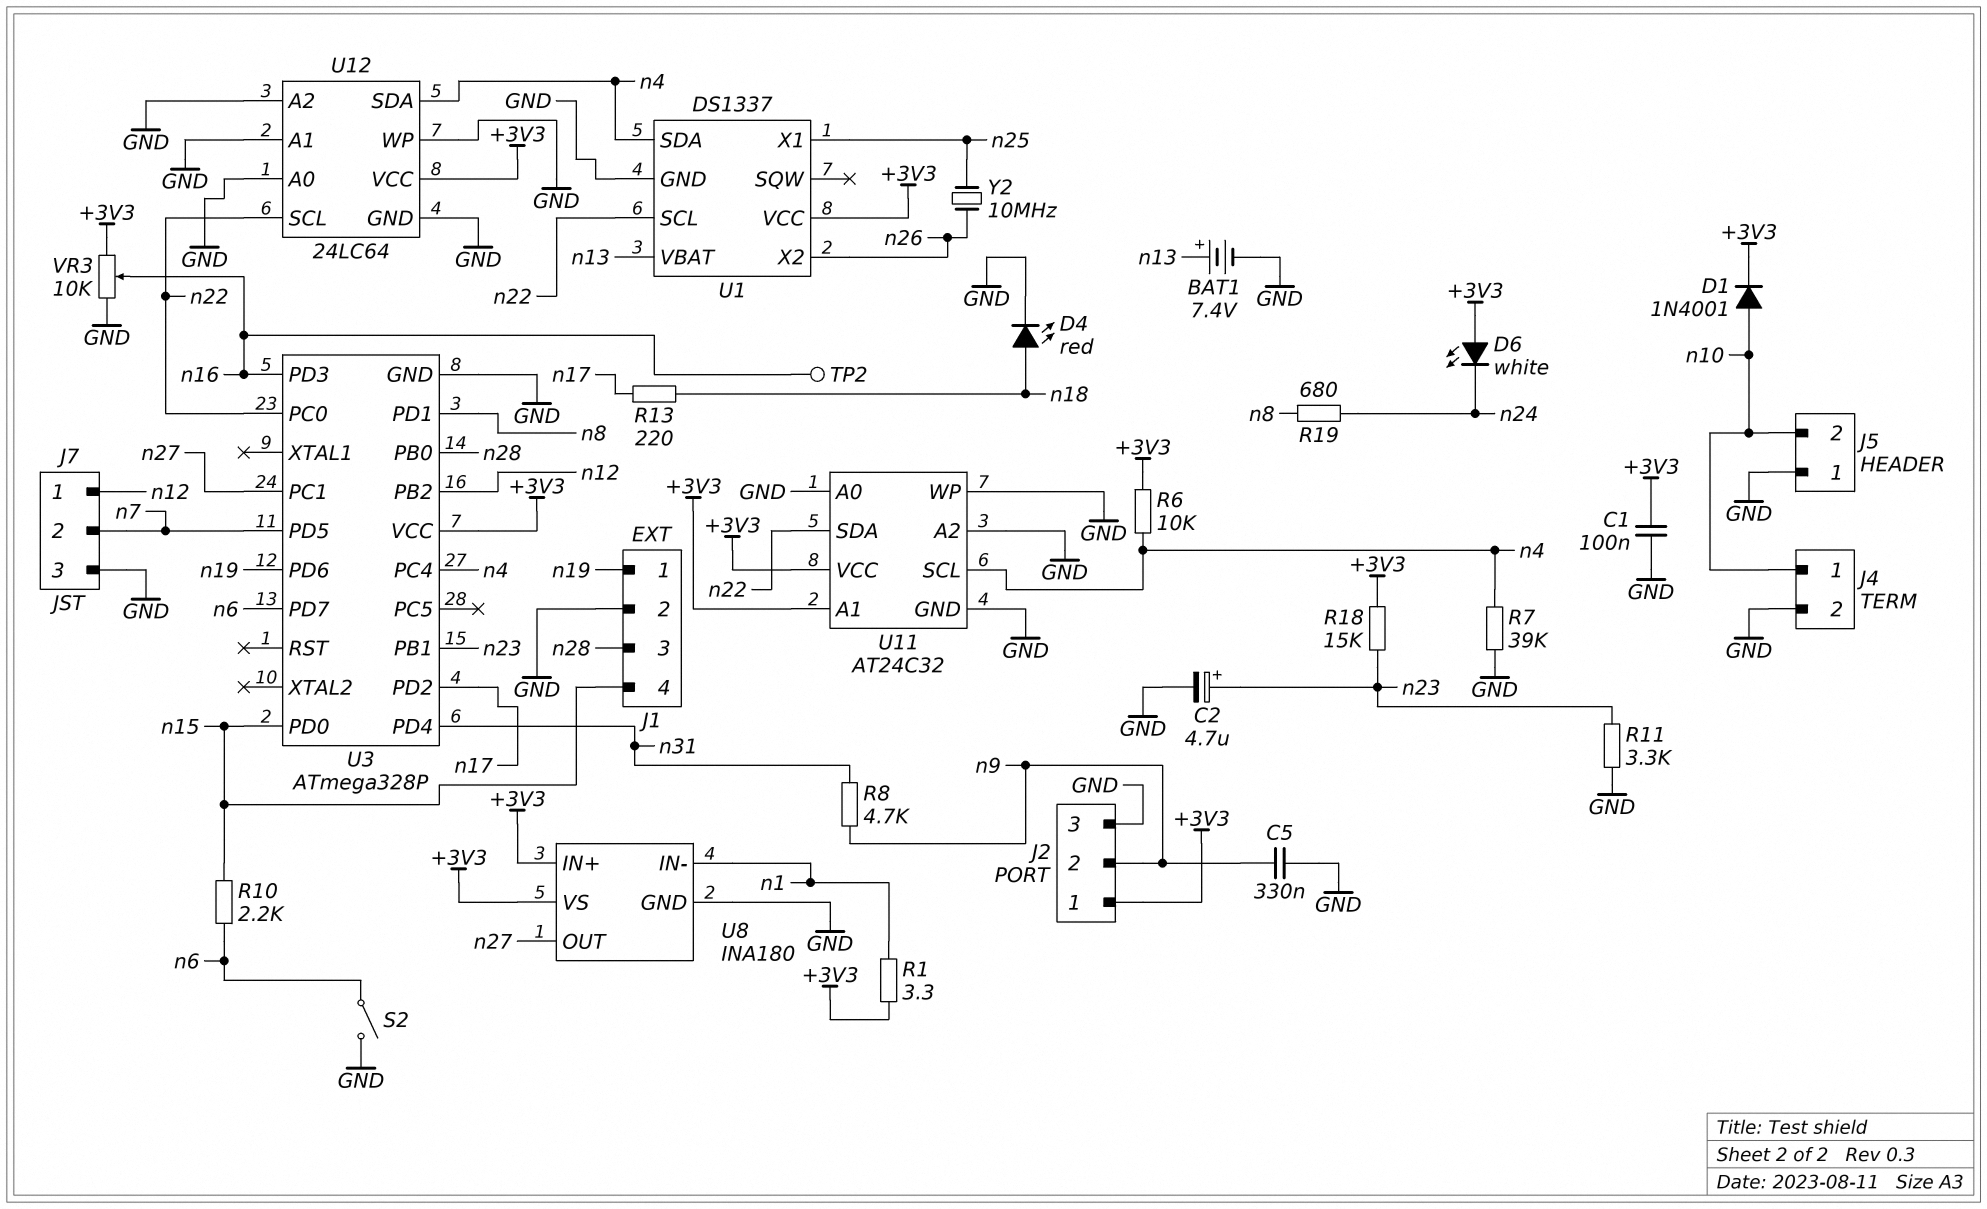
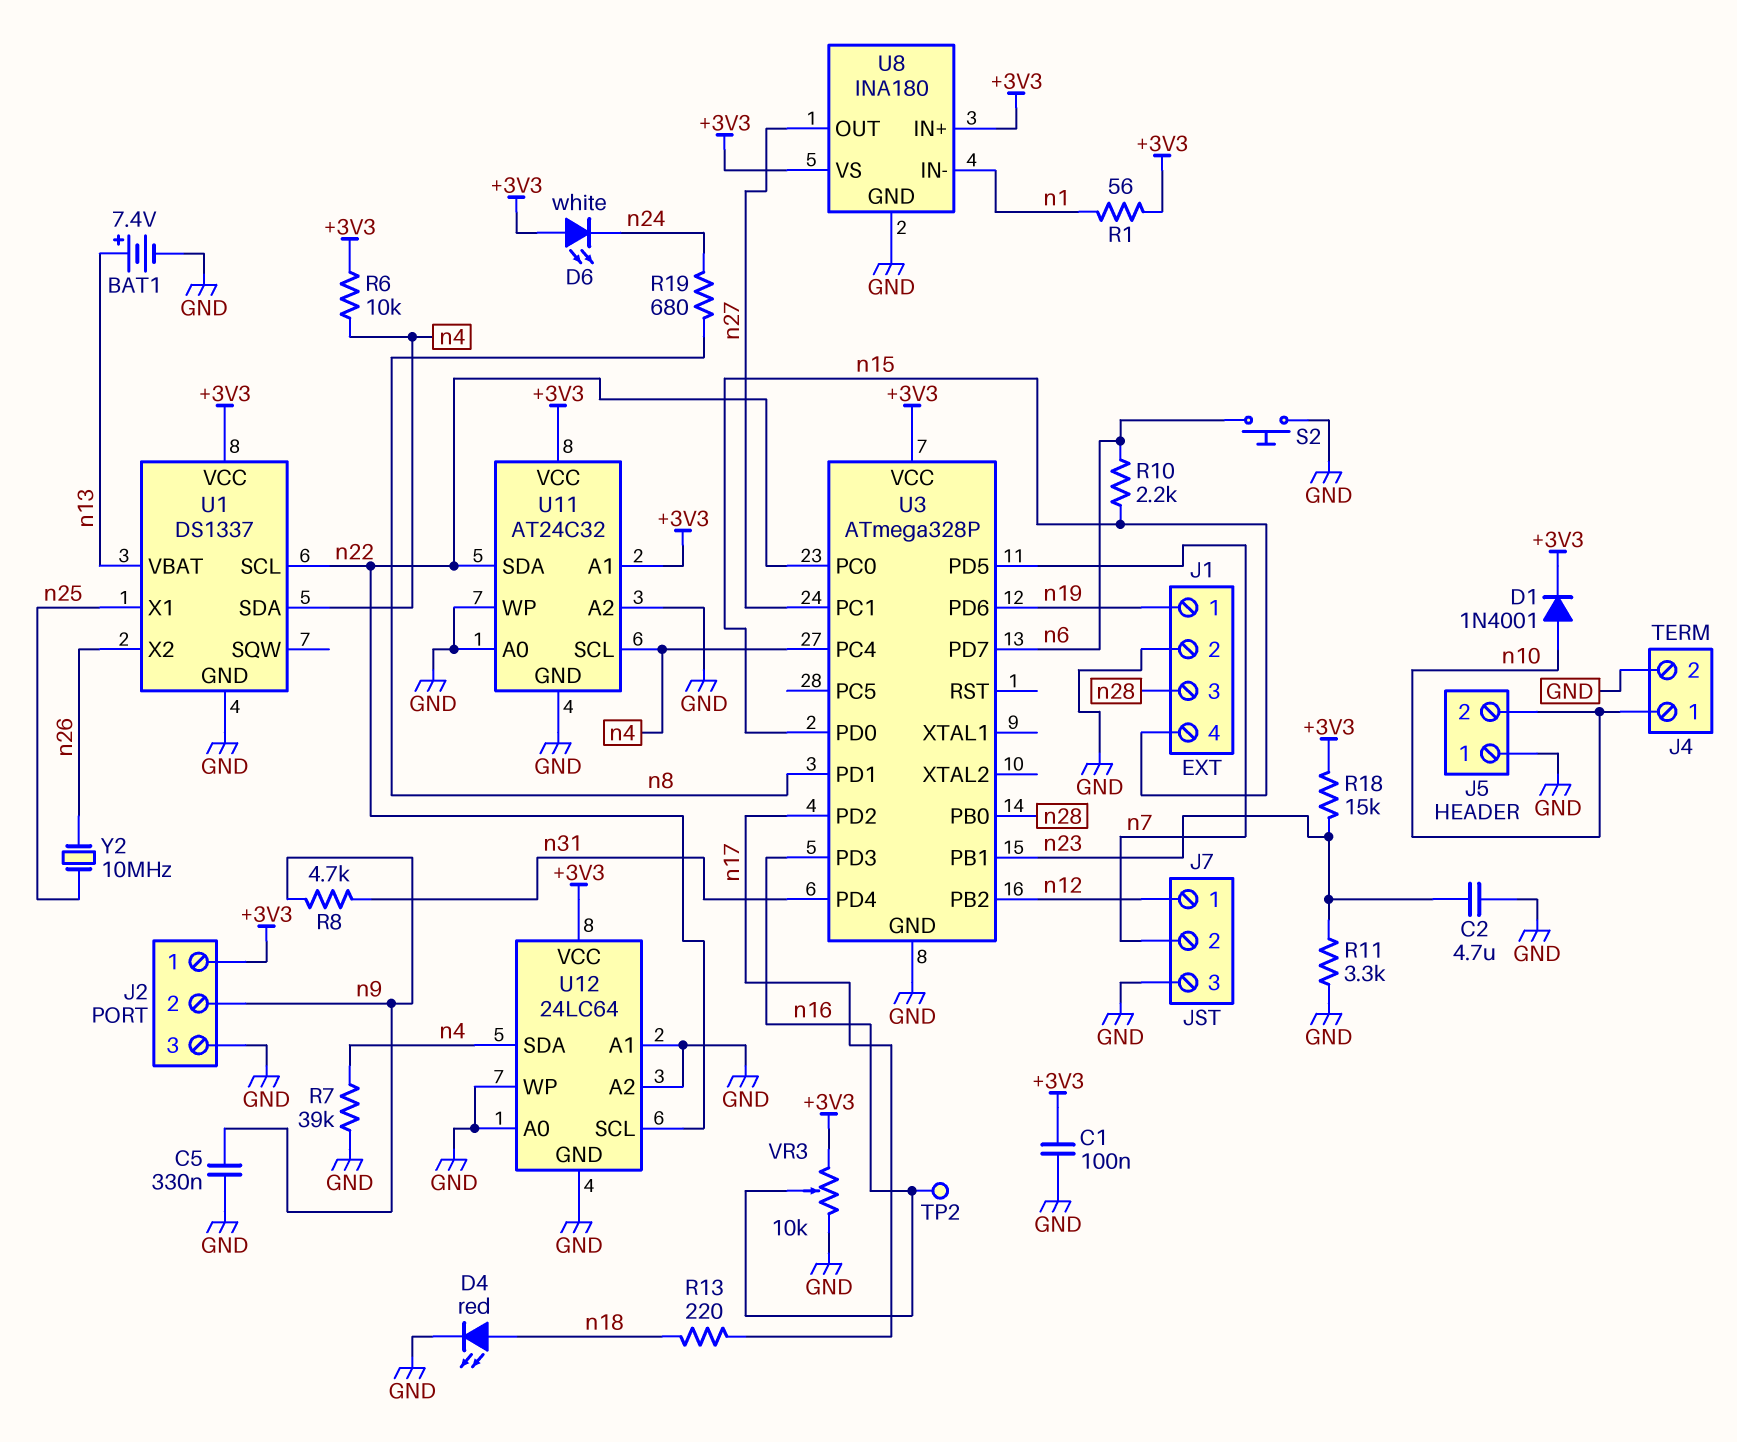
C2: 4.7uF (plus n23, minus GND) -> 4.7uF (GND, n23)
R1: 3.3 (+3V3, n1) -> 56 (+3V3, n1)
S2: switch (GND, n6) -> button (GND, n6)

